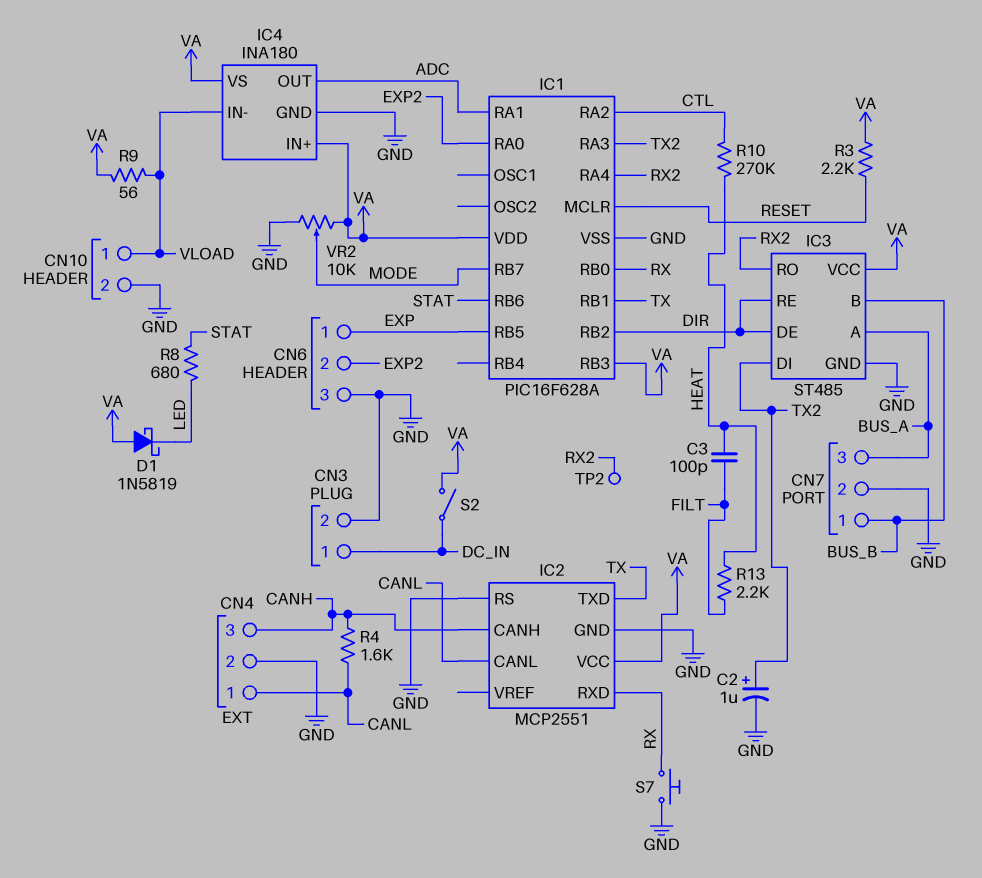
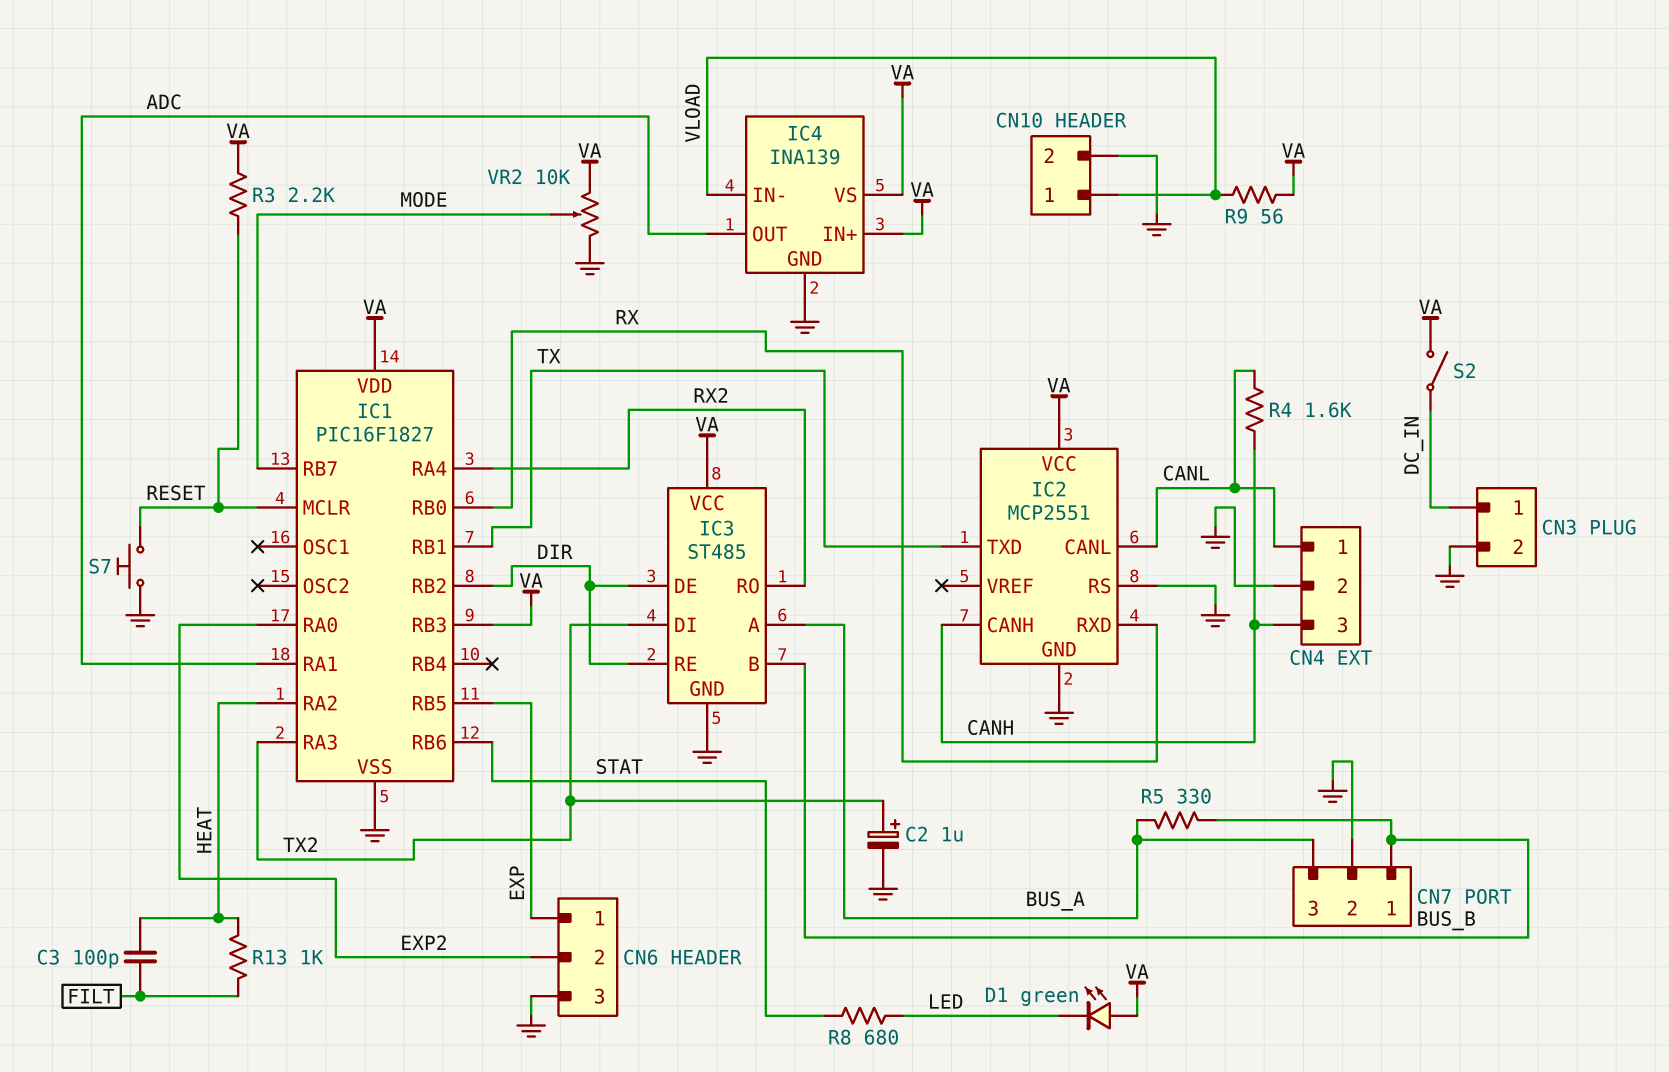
D1: schottky 1N5819 (A VA, K LED) -> LED green (A VA, K LED)
IC1: PIC16F628A -> PIC16F1827
IC1 pin RA2: CTL -> HEAT
IC4: INA180 -> INA139
R5: none -> 330 (BUS_A, BUS_B)
R10: 270k (CTL, HEAT) -> none
R13: 2.2k (FILT, HEAT) -> 1k (FILT, HEAT)
S7: button (GND, RX) -> button (GND, RESET)
TP2: test point (RX2) -> none

